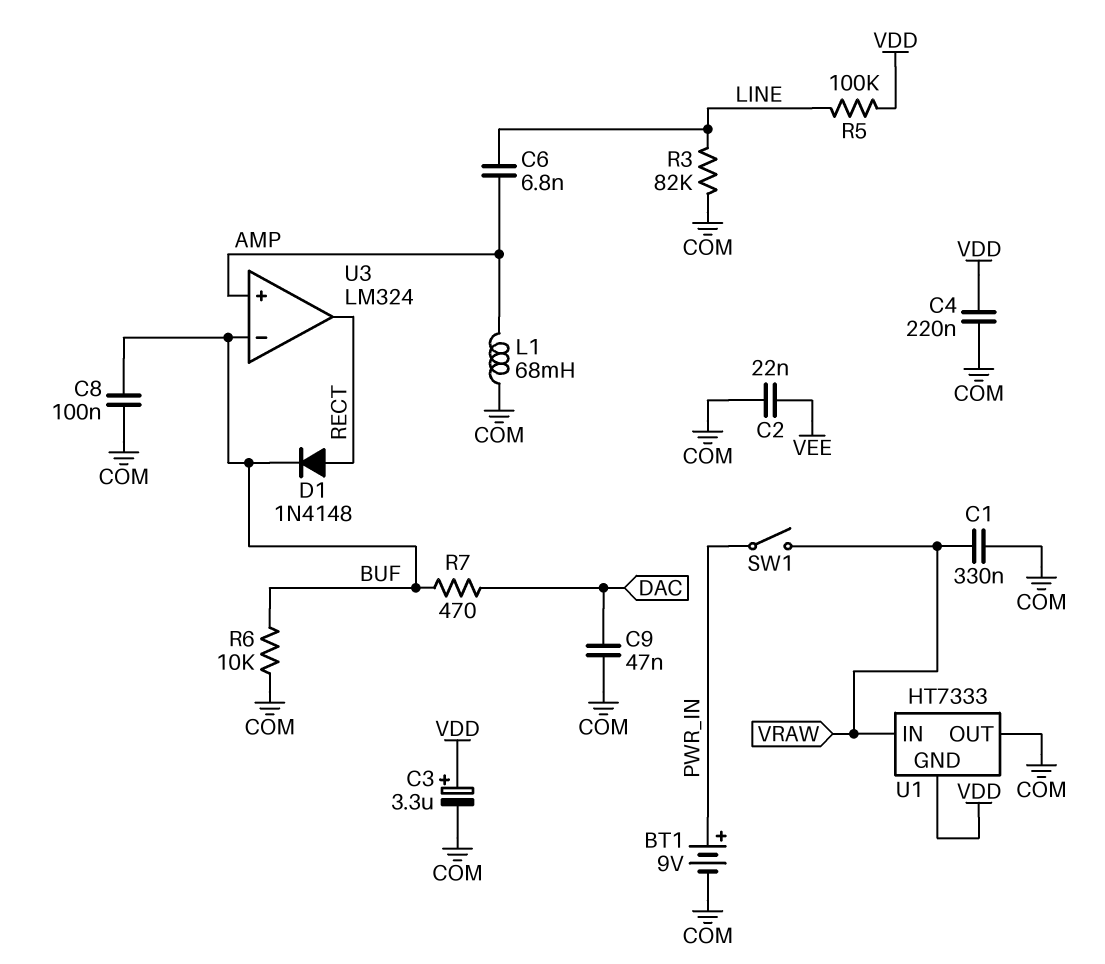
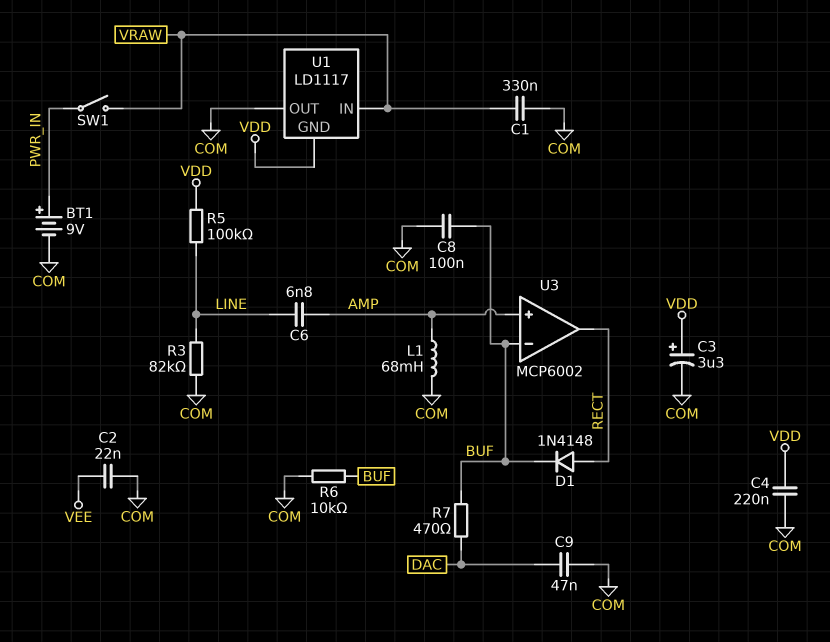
U1: HT7333 -> LD1117
U3: LM324 -> MCP6002

